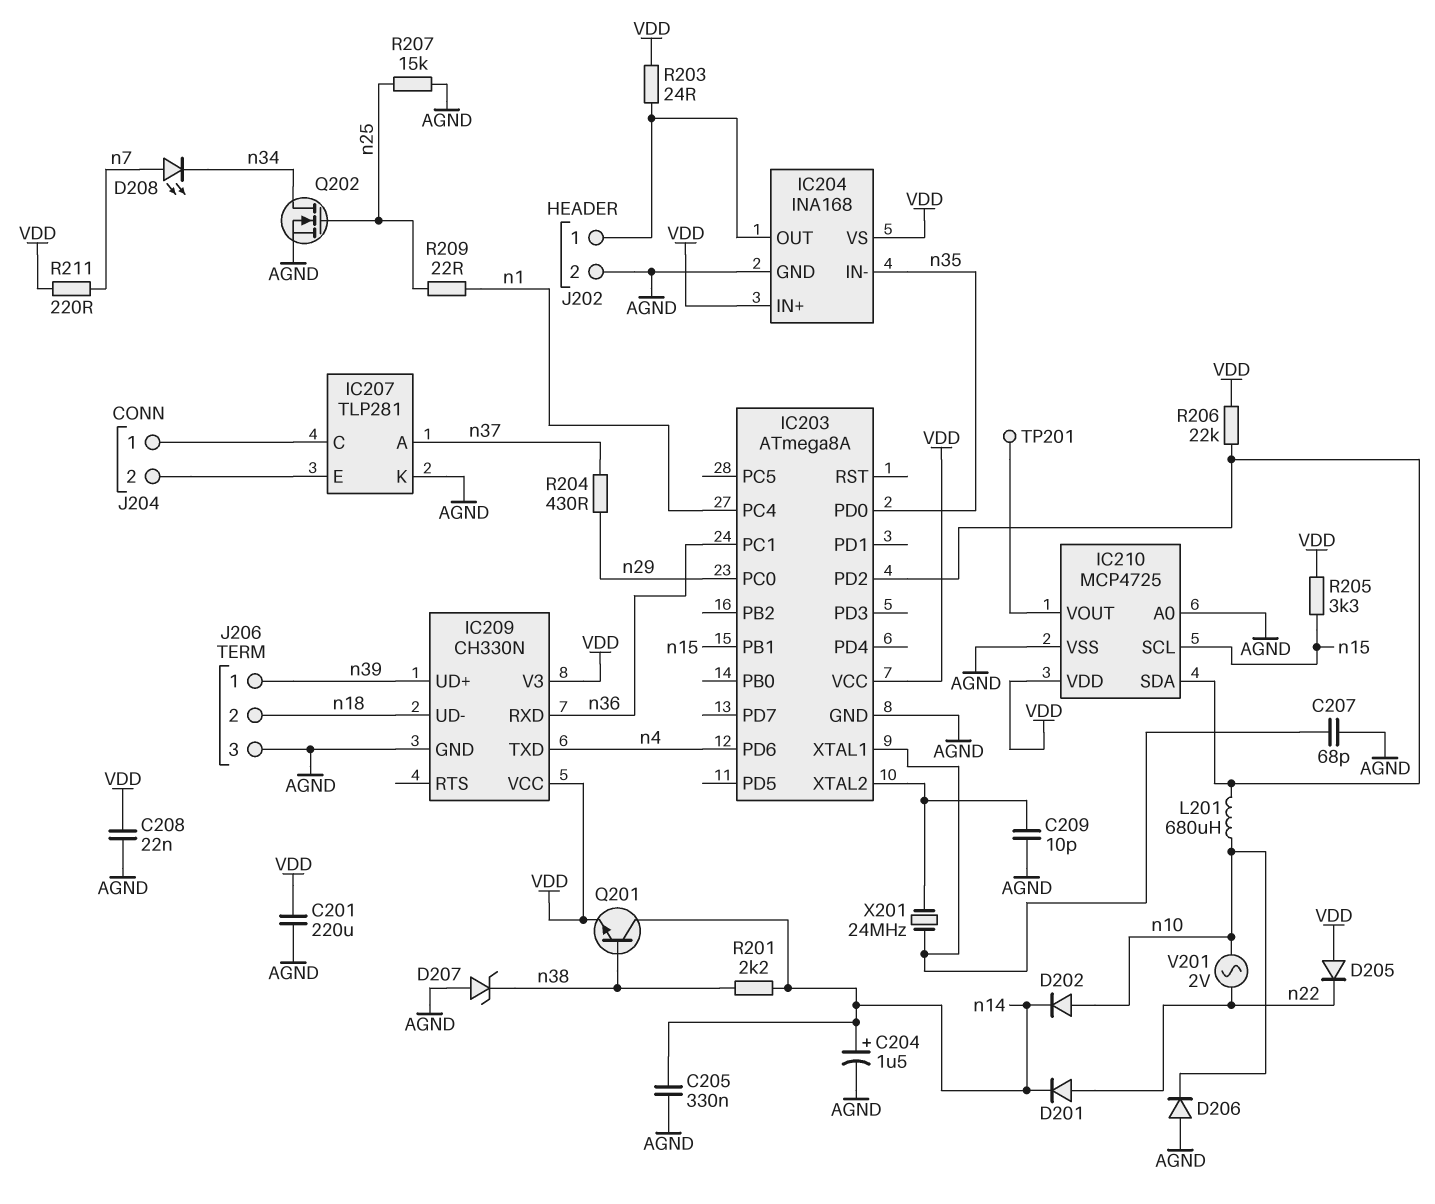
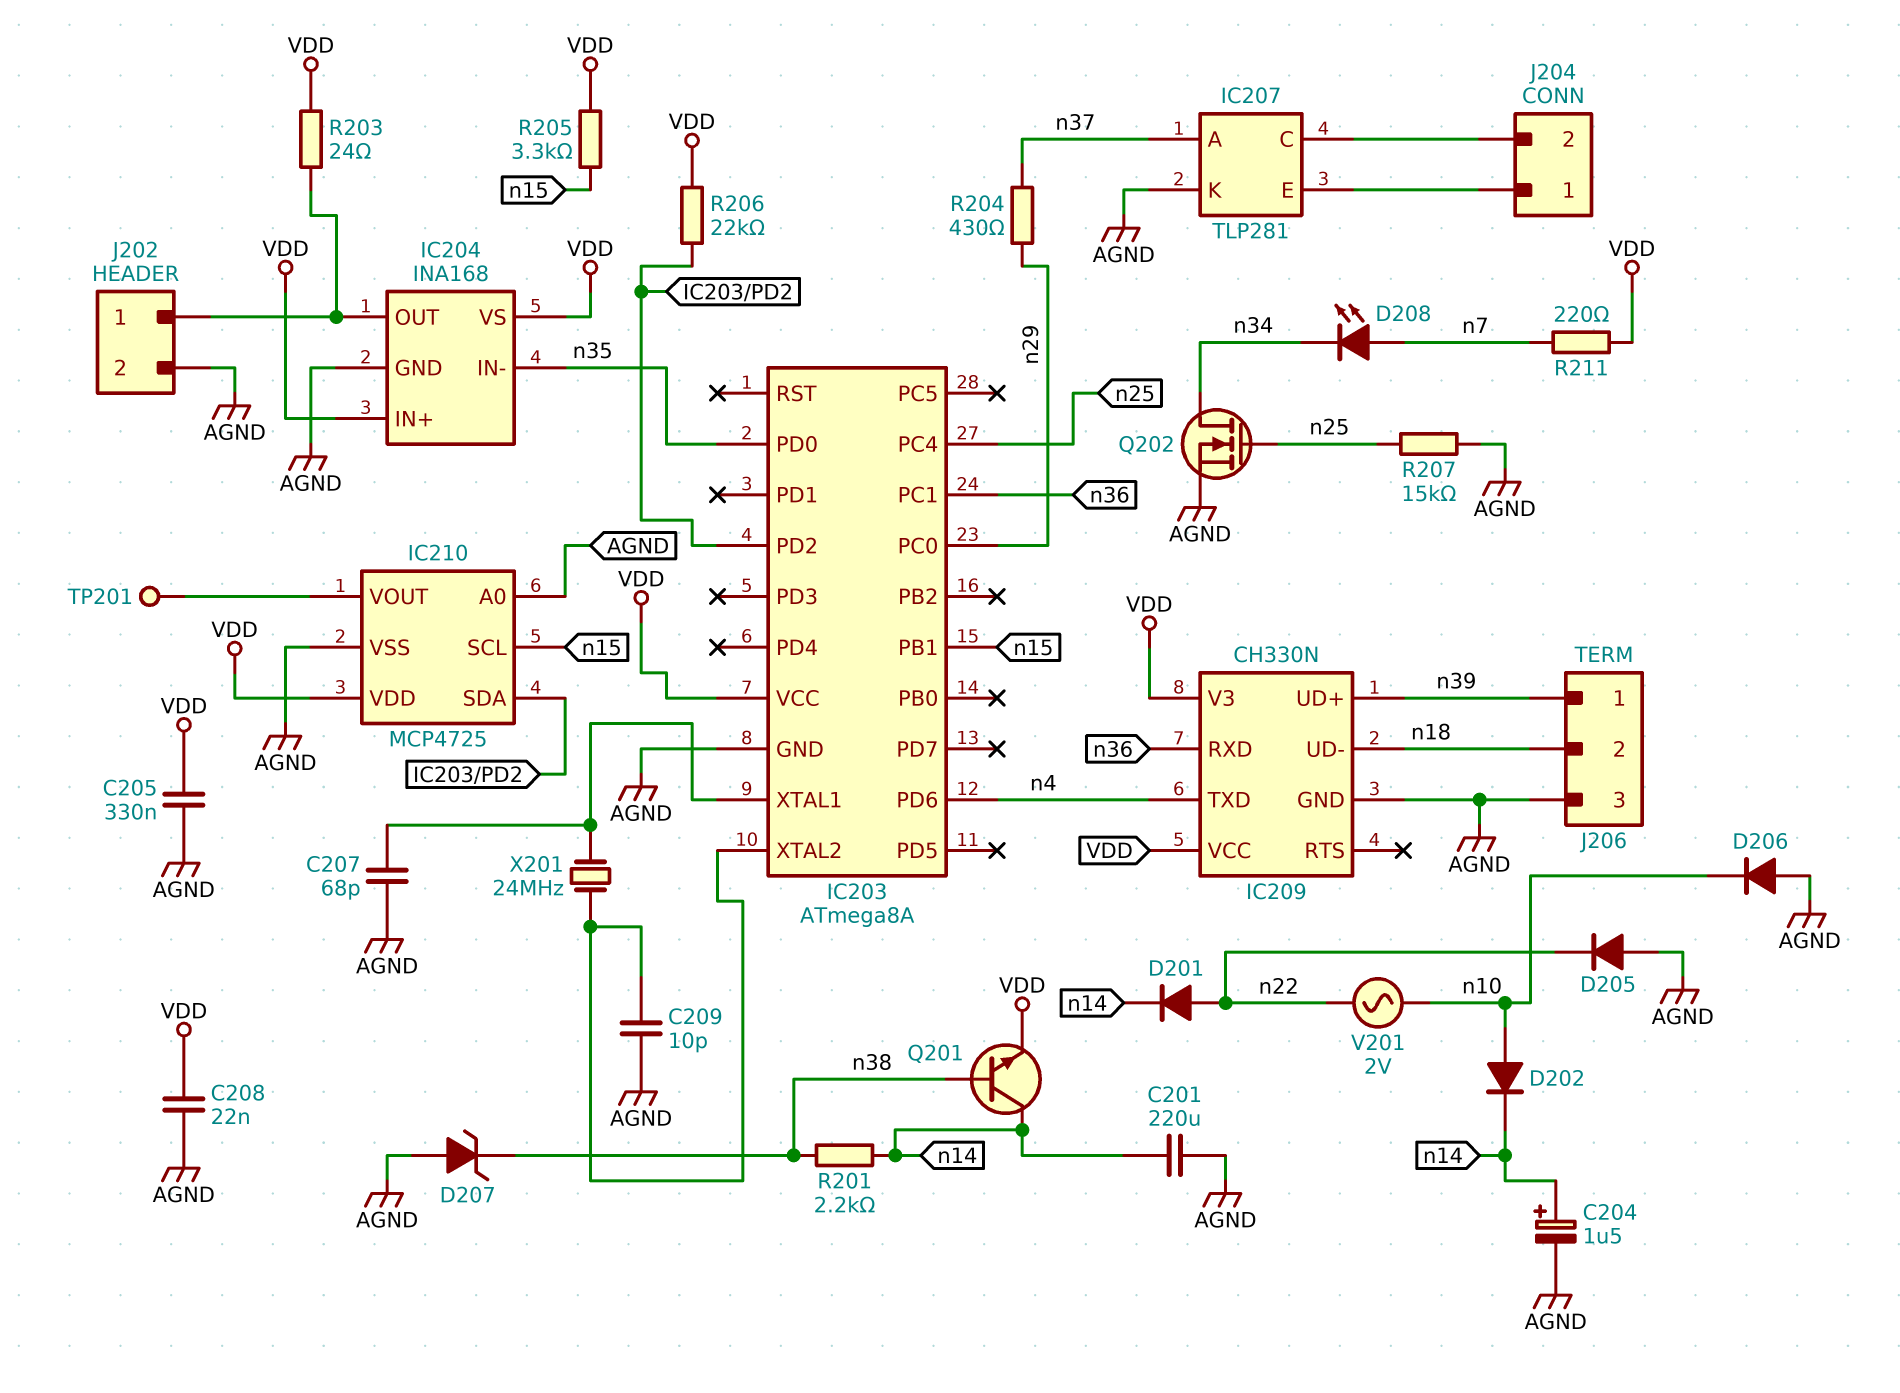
C201: 220uF (AGND, VDD) -> 220uF (AGND, n14)
C205: 330nF (AGND, n14) -> 330nF (AGND, VDD)
D205: diode (A VDD, K n22) -> diode (A AGND, K n22)
IC203 pin PC4: n1 -> n25
J204 pin 1: IC207/C -> IC207/E
J204 pin 2: IC207/E -> IC207/C
L201: 680uH (IC203/PD2, n10) -> none
R209: 22 (n1, n25) -> none

